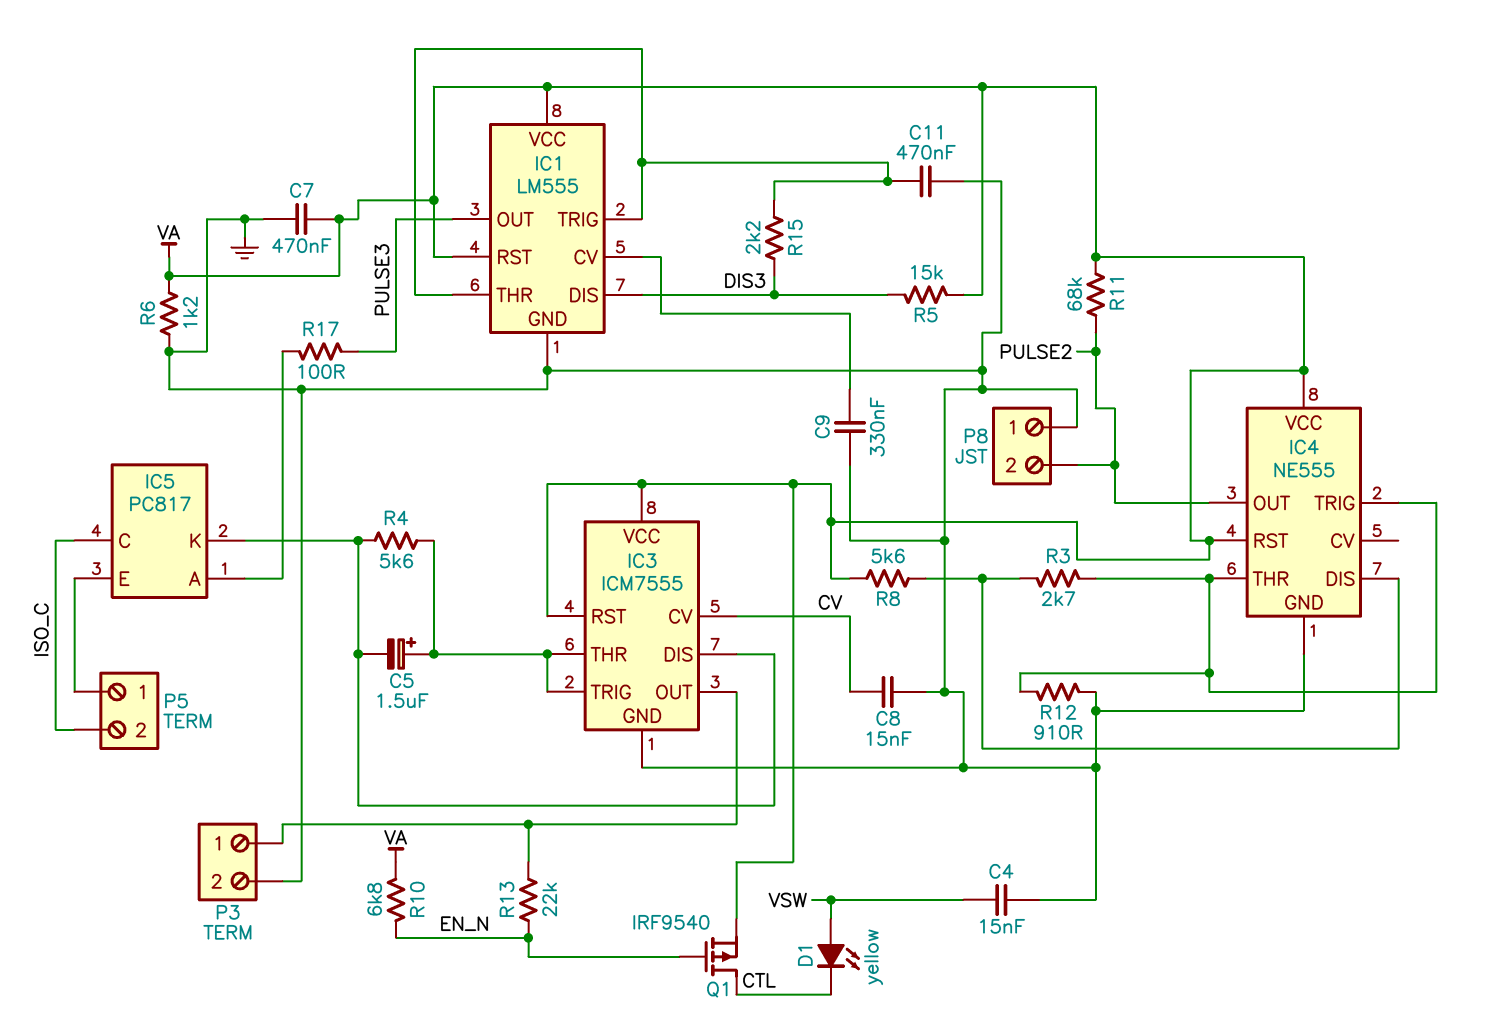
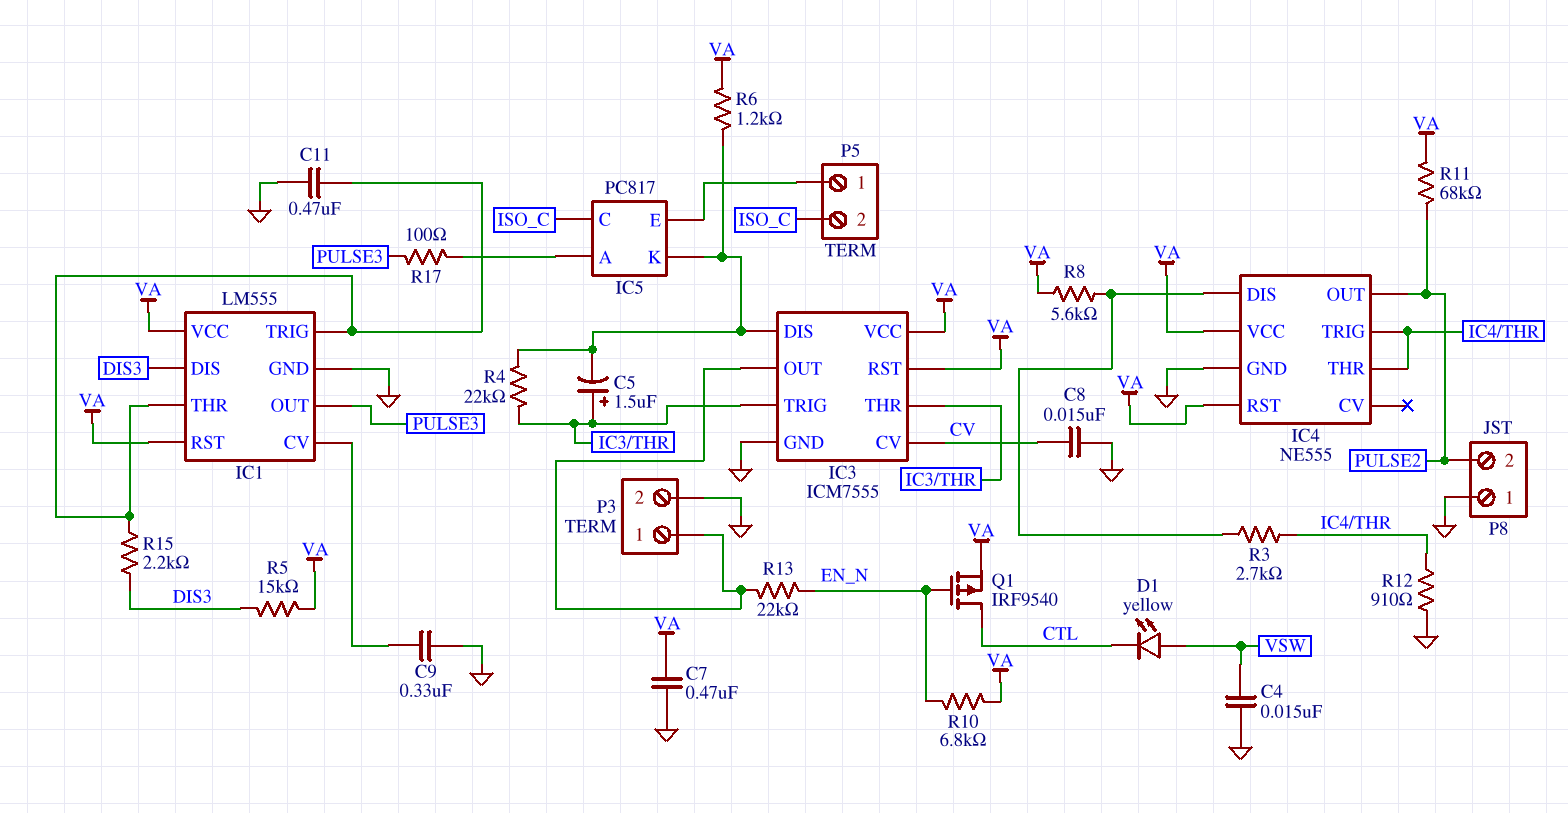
R4: 5.6k (IC3/DIS, IC3/THR) -> 22k (IC3/DIS, IC3/THR)
R6: 1.2k (GND, VA) -> 1.2k (IC3/DIS, VA)

